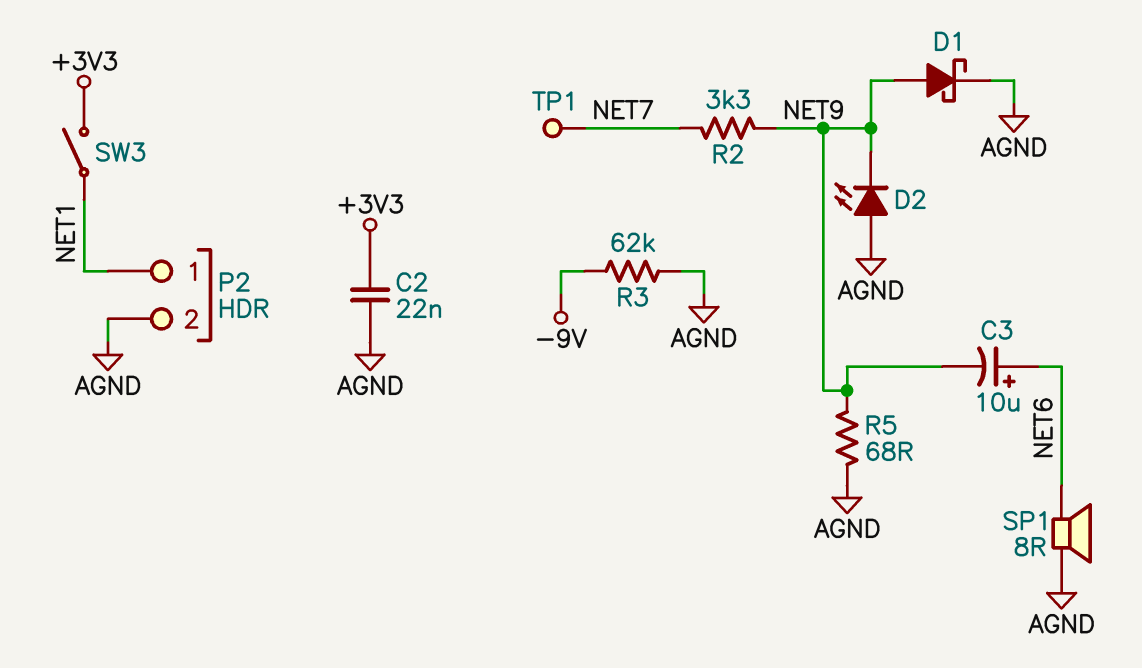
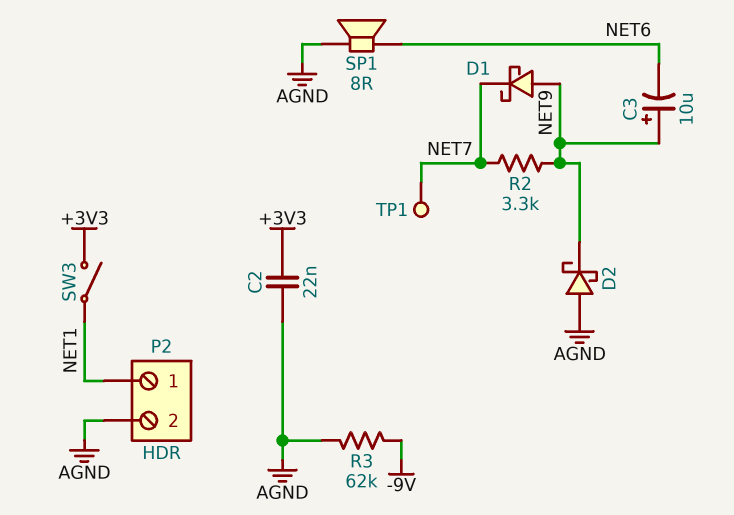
C3: 10uF (plus NET6, minus NET9) -> 10uF (plus NET9, minus NET6)
D1: schottky (A NET9, K AGND) -> schottky (A NET9, K NET7)
D2: LED (A AGND, K NET9) -> schottky (A AGND, K NET9)
R5: 68 (AGND, NET9) -> none

